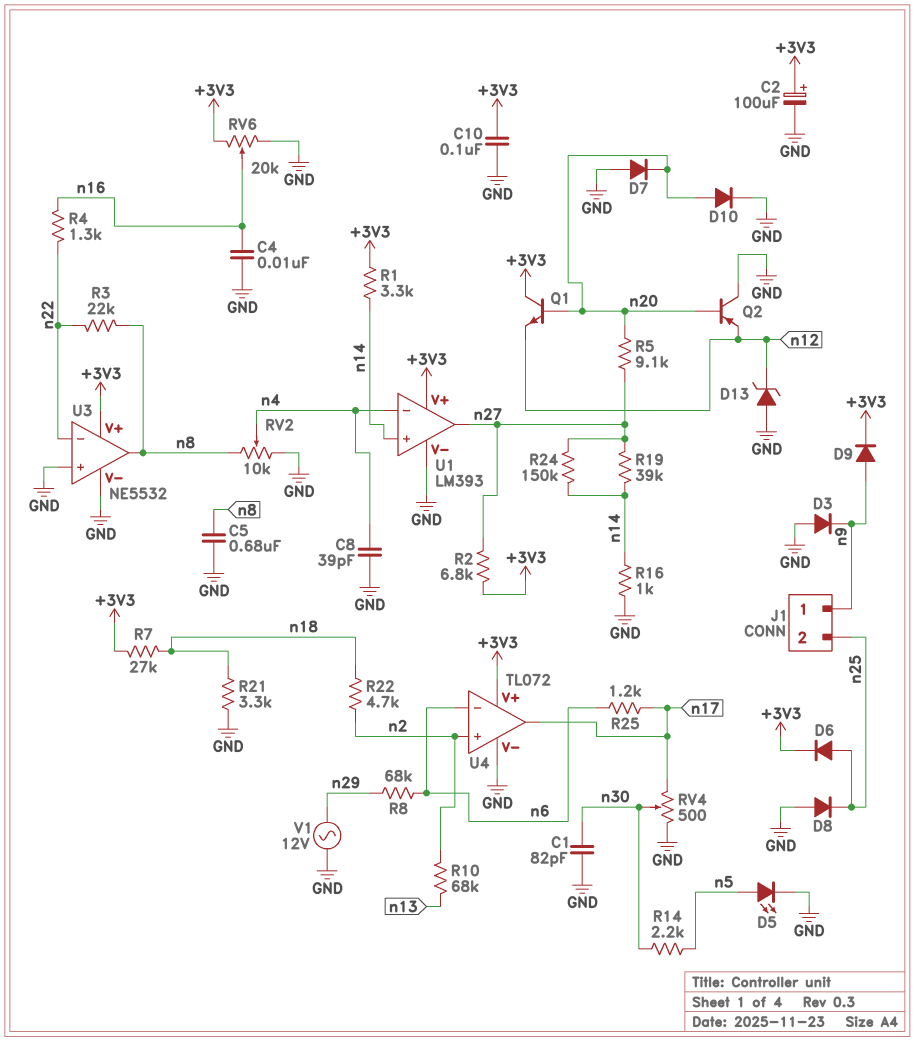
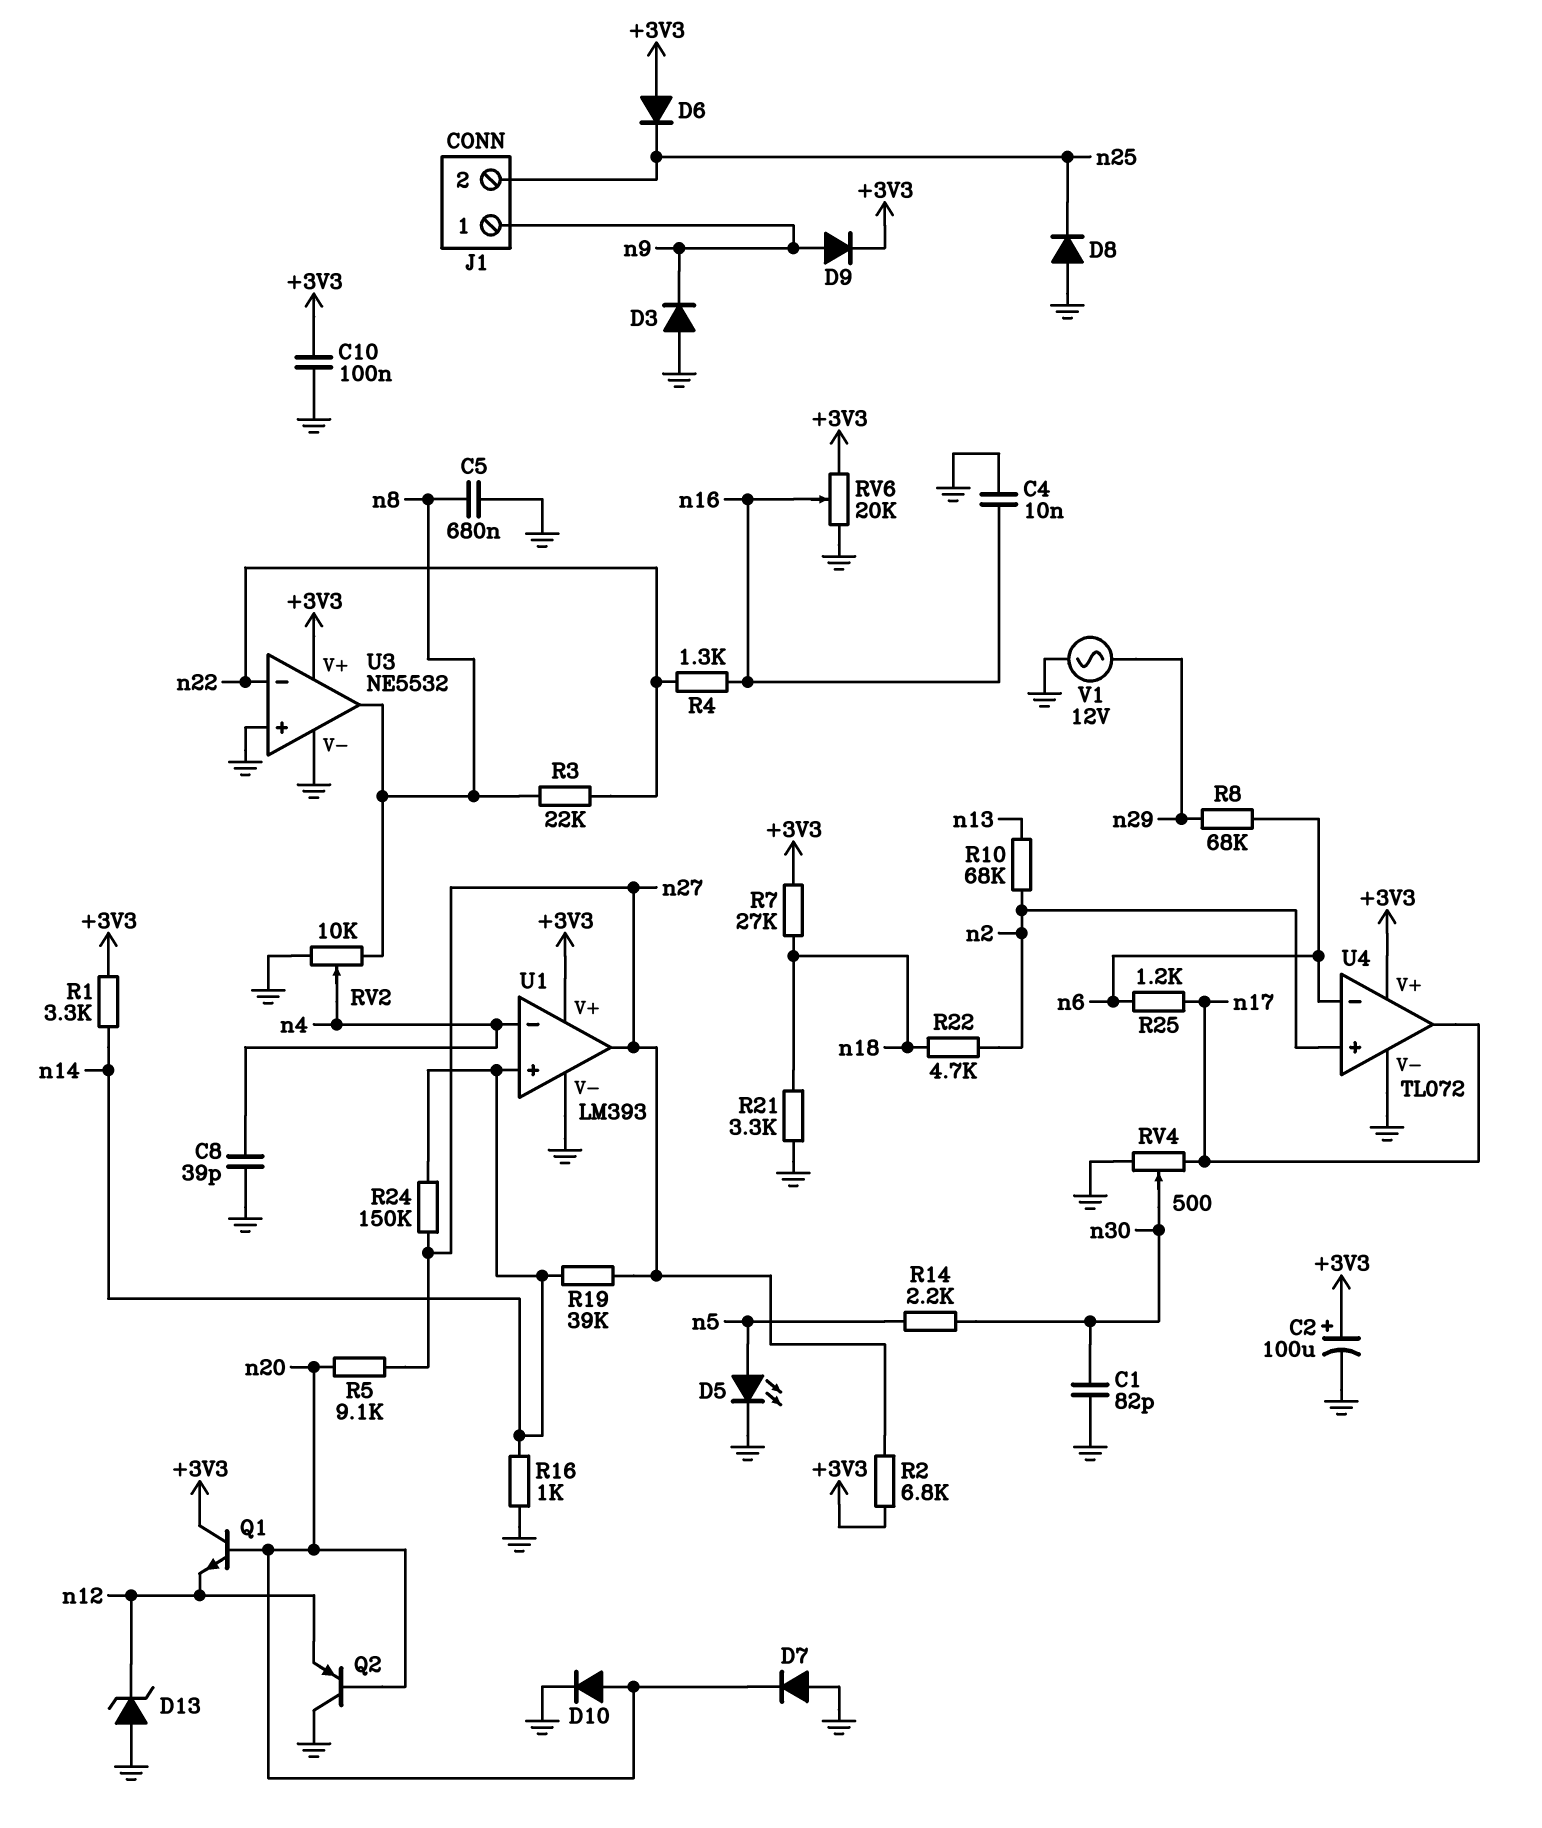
D6: diode (A n25, K +3V3) -> diode (A +3V3, K n25)

